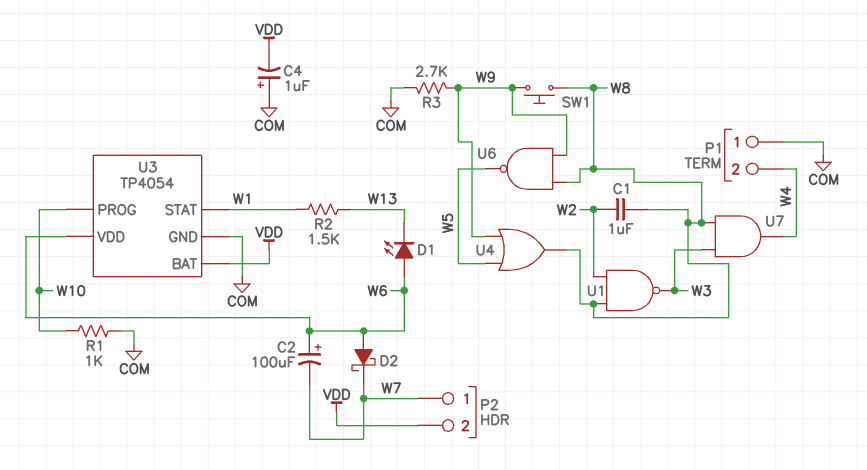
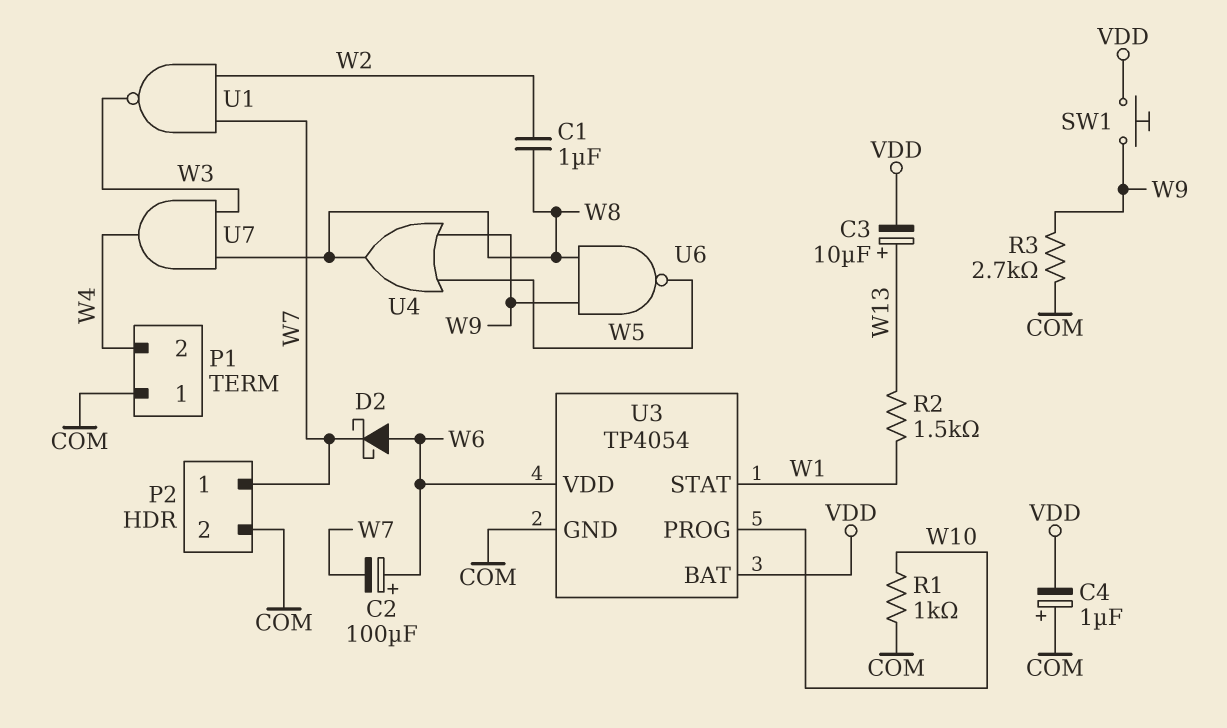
C3: none -> 10uF (plus W13, minus VDD)
D1: LED (A W6, K W13) -> none
P2 pin 2: VDD -> COM
SW1: button (W8, W9) -> button (VDD, W9)
U1: NAND (in W2, in W8, out W3) -> NAND (in W2, in W7, out W3)

